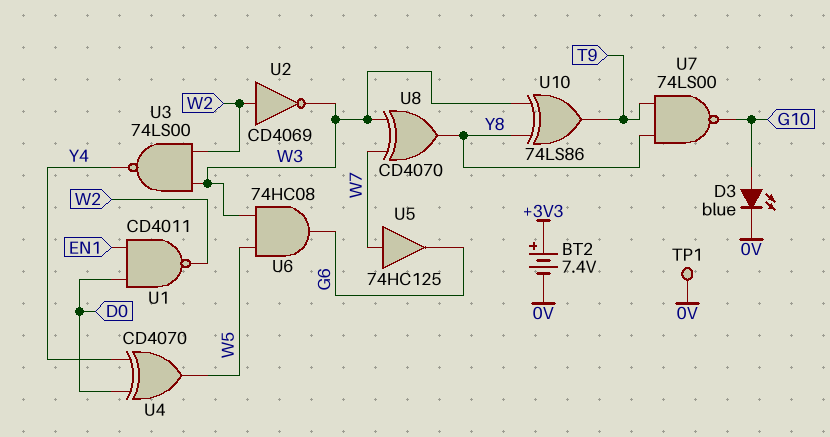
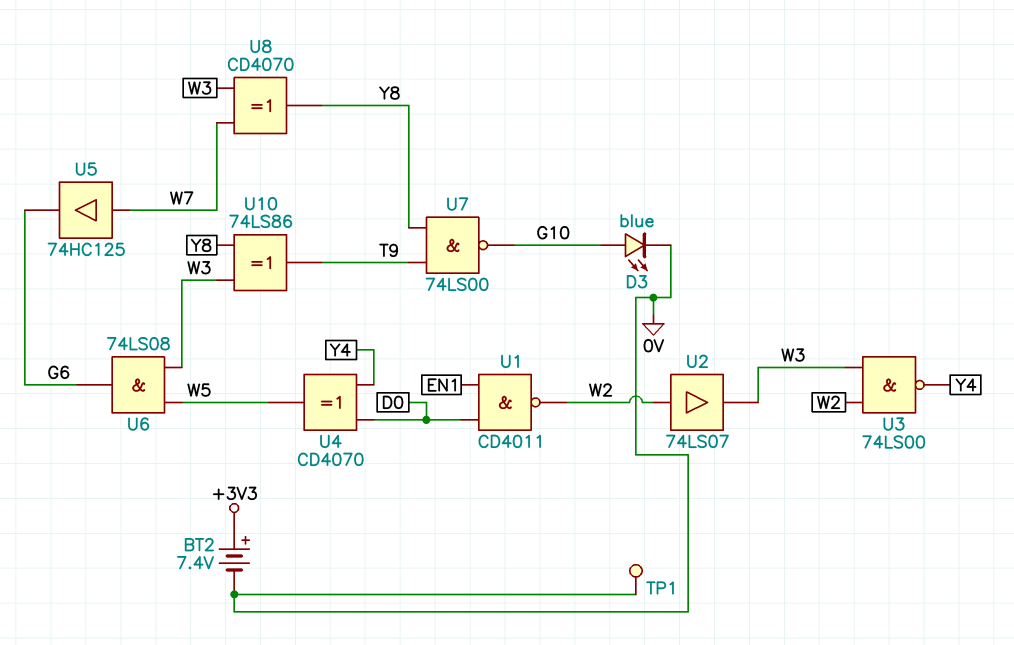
U2: NOT CD4069 (in W2, out W3) -> buffer 74LS07 (in W2, out W3)
U6: AND 74HC08 (in W3, in W5, out G6) -> AND 74LS08 (in W3, in W5, out G6)

